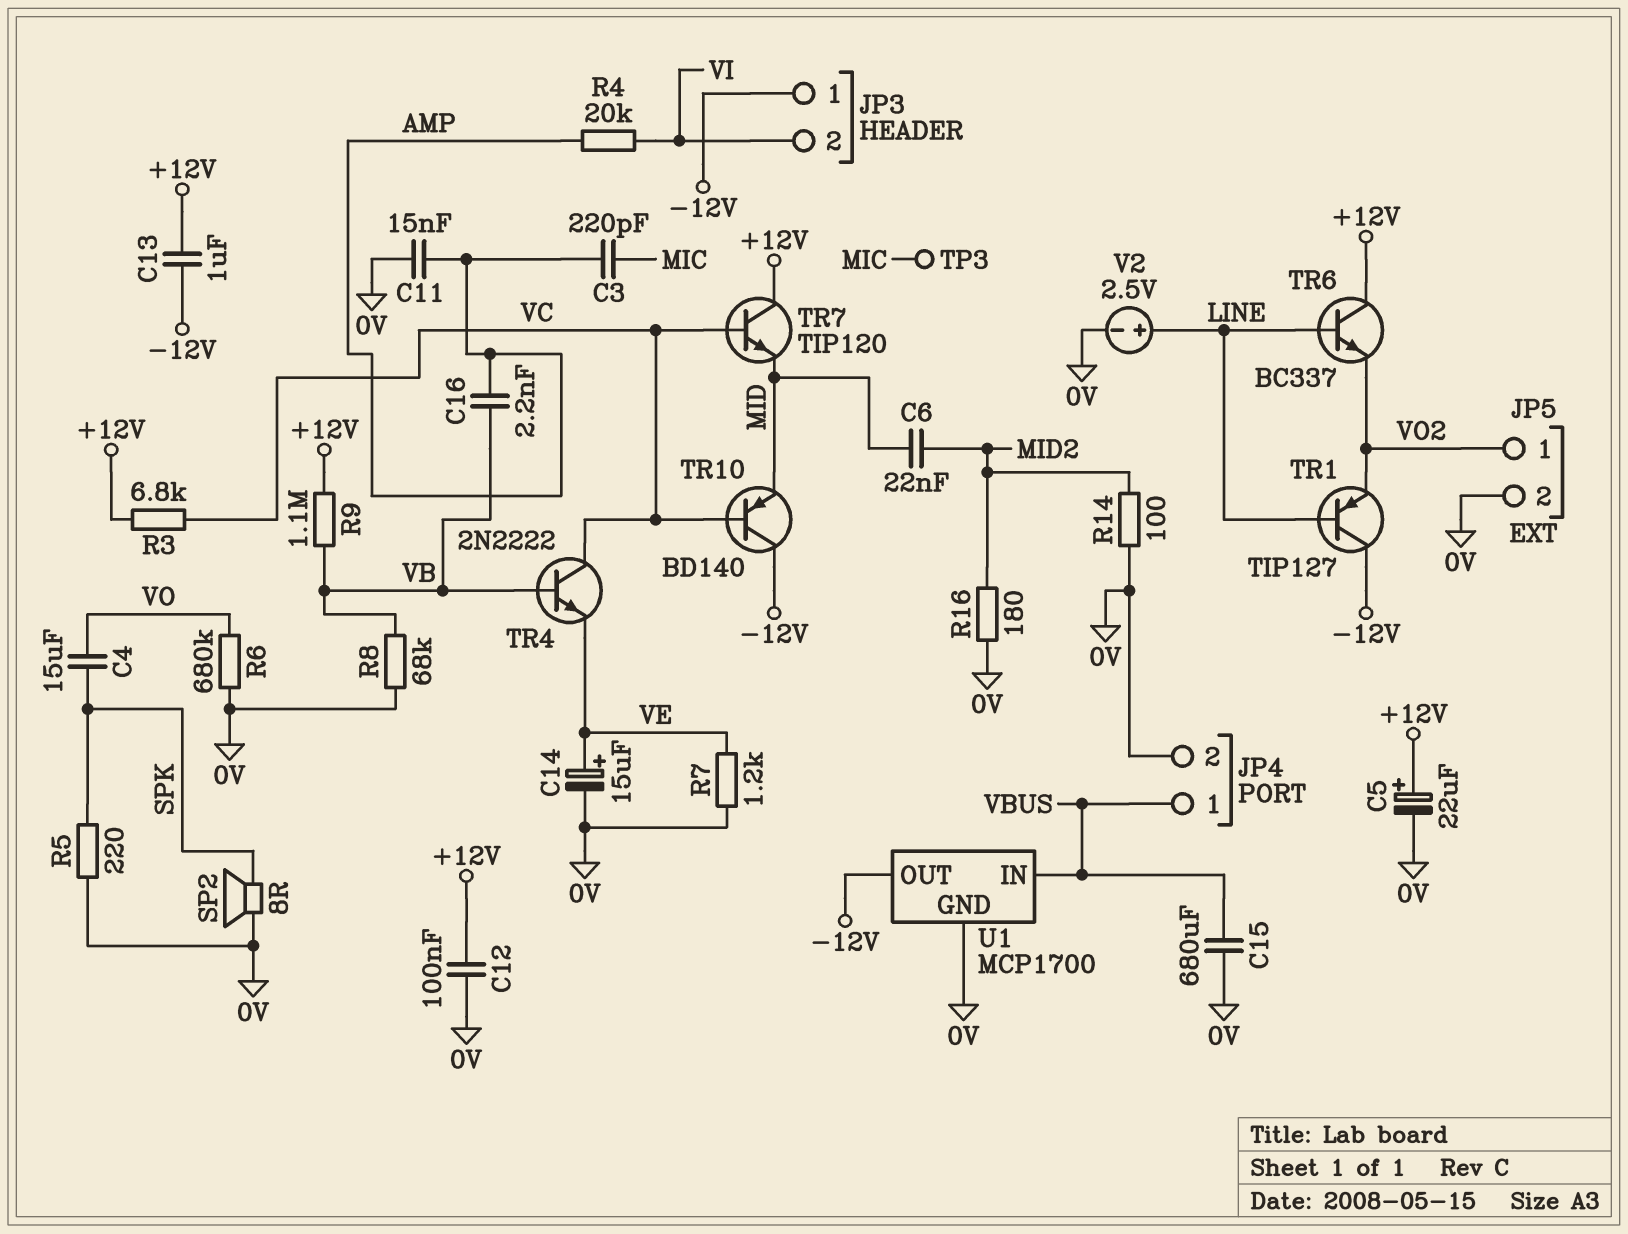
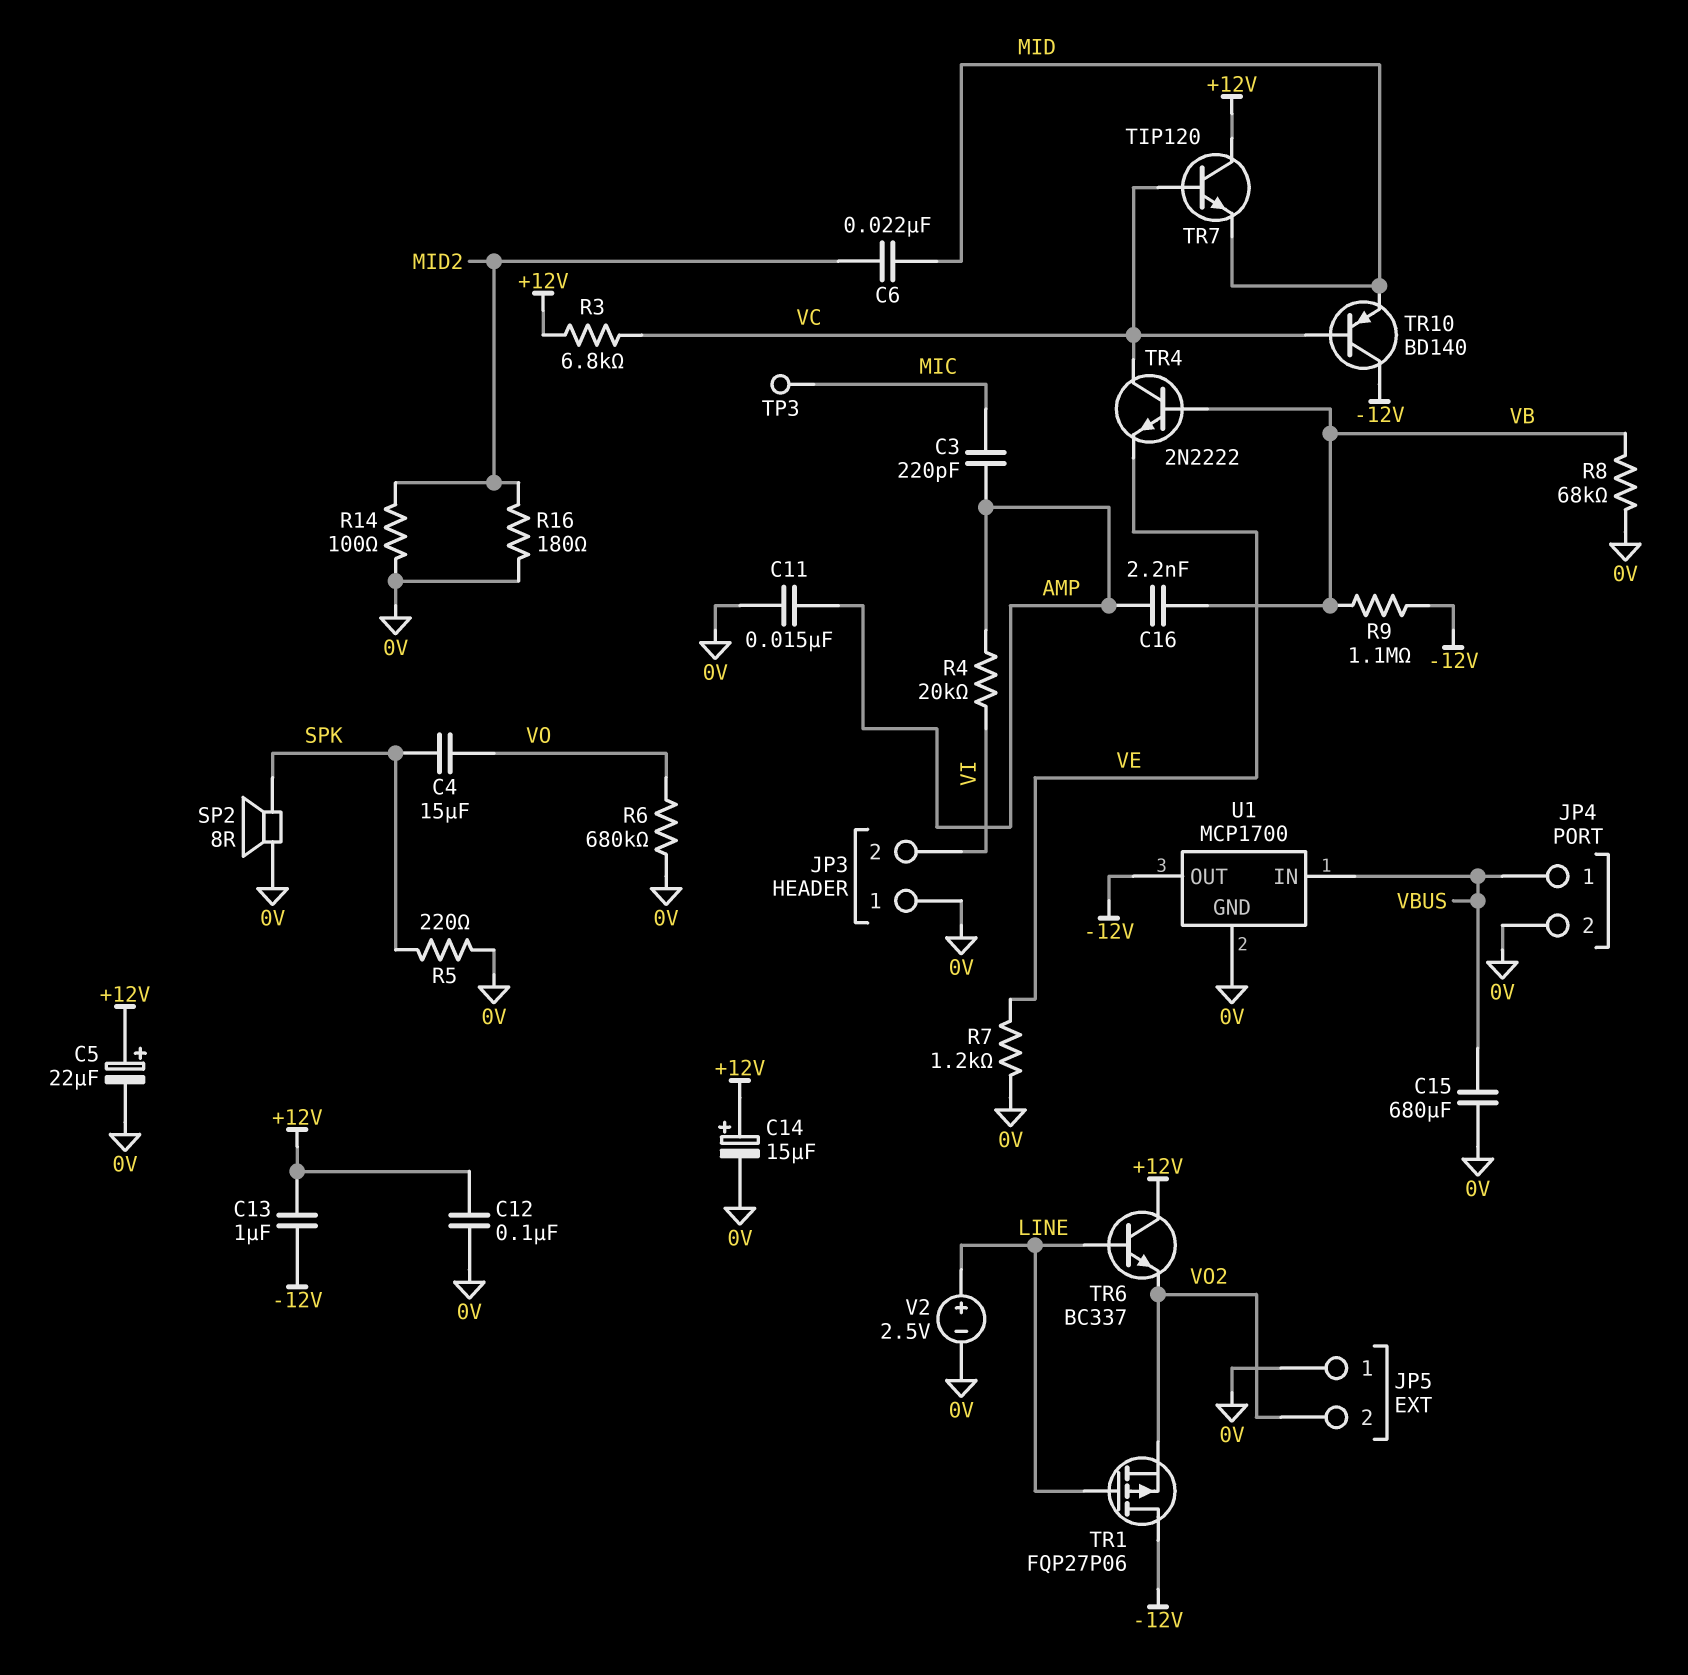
C14: 15uF (plus VE, minus 0V) -> 15uF (plus +12V, minus 0V)
JP3 pin 1: -12V -> 0V
JP5 pin 1: VO2 -> 0V
JP5 pin 2: 0V -> VO2
R9: 1.1M (+12V, VB) -> 1.1M (-12V, VB)
TR1: PNP TIP127 (B LINE, C -12V, E VO2) -> PMOS FQP27P06 (G LINE, D -12V, S VO2)

